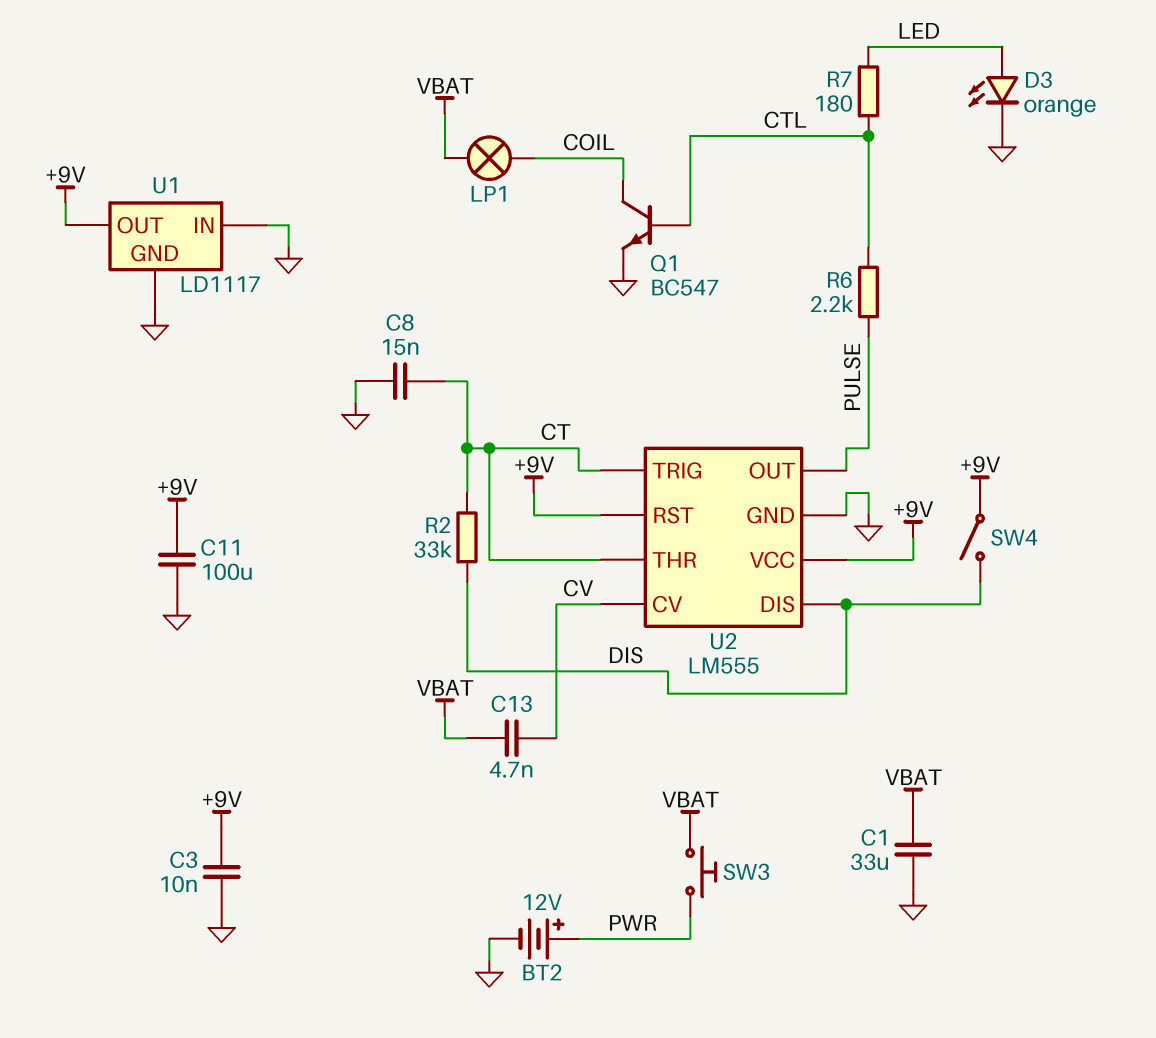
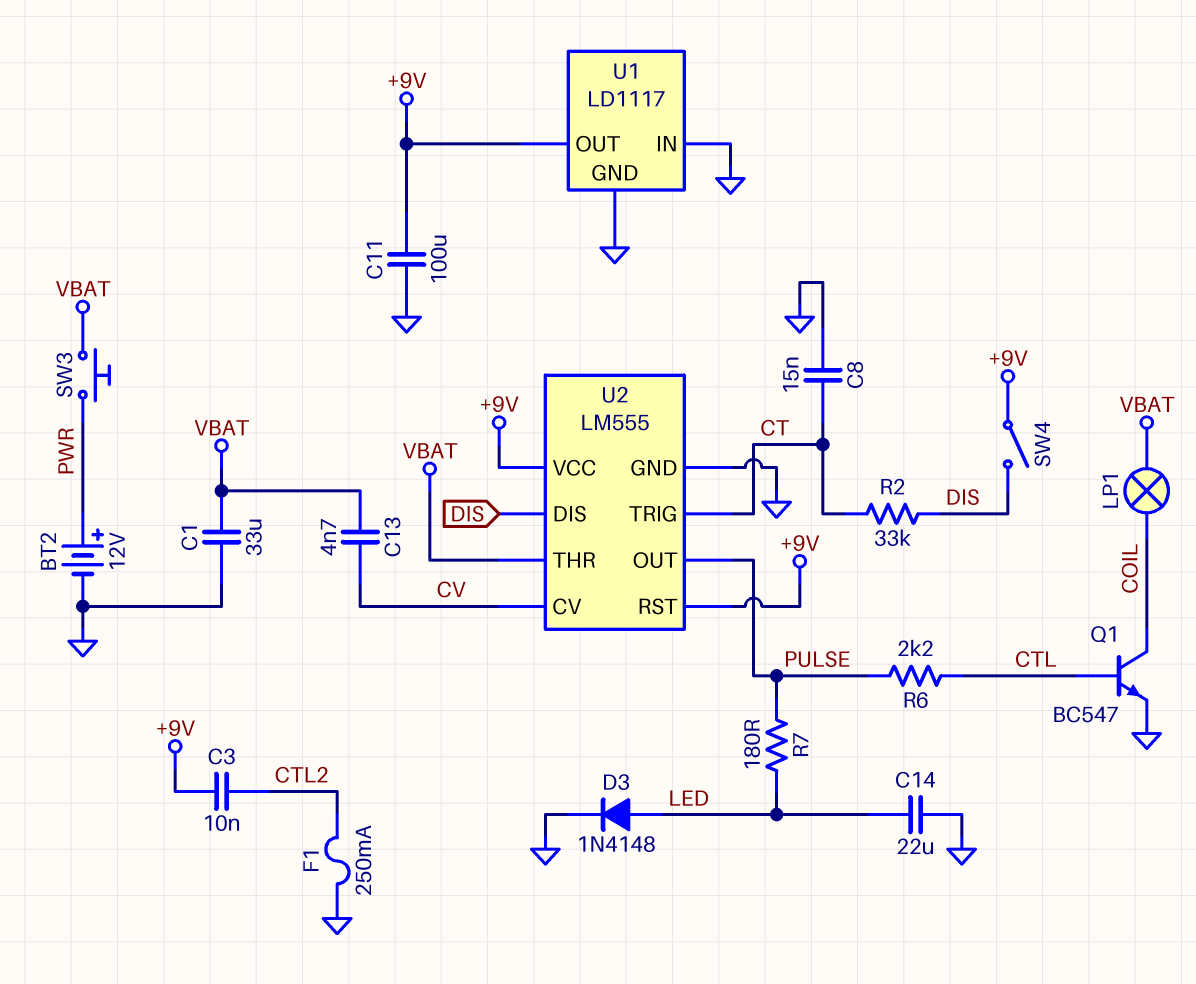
C3: 10nF (+9V, GND) -> 10nF (+9V, CTL2)
C14: none -> 22uF (GND, LED)
D3: LED orange (A LED, K GND) -> diode 1N4148 (A LED, K GND)
F1: none -> 250mA (CTL2, GND)
R7: 180 (CTL, LED) -> 180 (LED, PULSE)
U2 pin THR: CT -> VBAT

